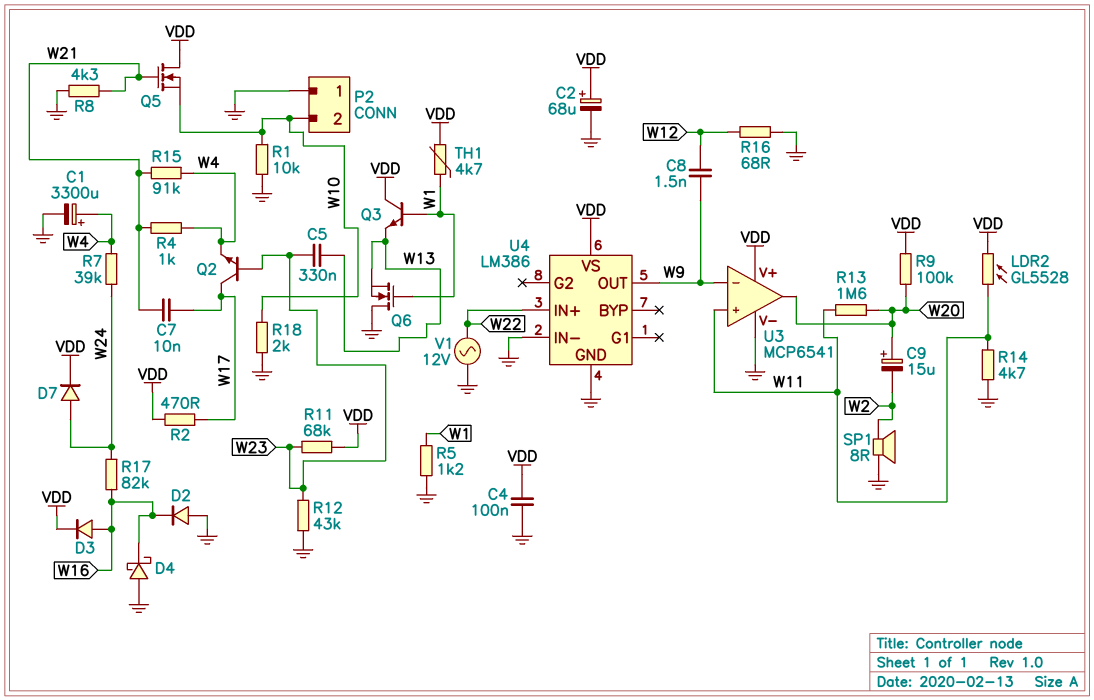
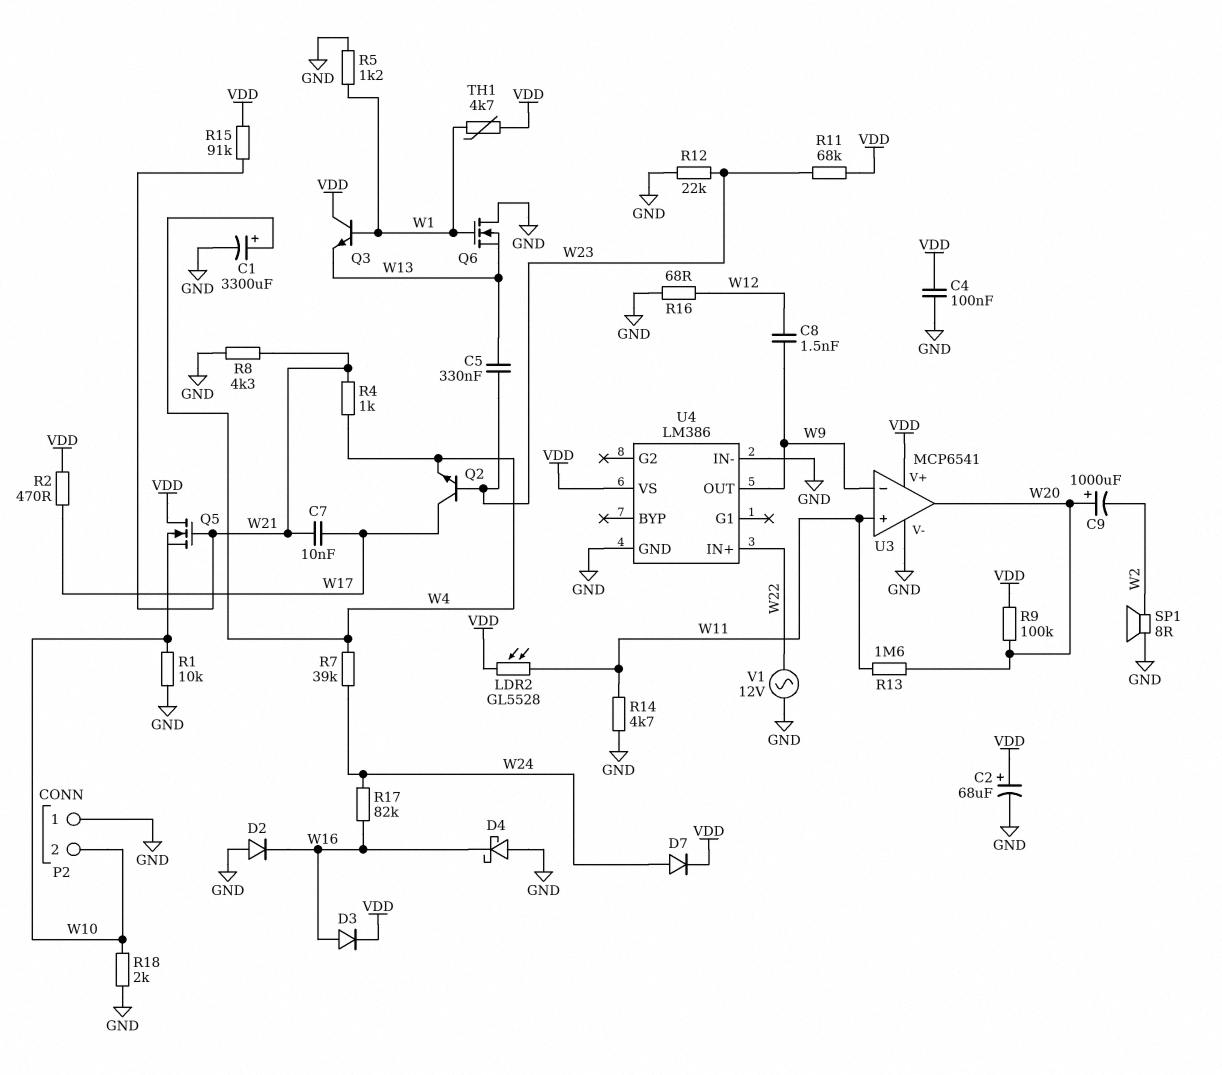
C9: 15uF (plus W20, minus W2) -> 1000uF (plus W20, minus W2)
R12: 43k (GND, W23) -> 22k (GND, W23)
R15: 91k (W4, W21) -> 91k (VDD, W21)

